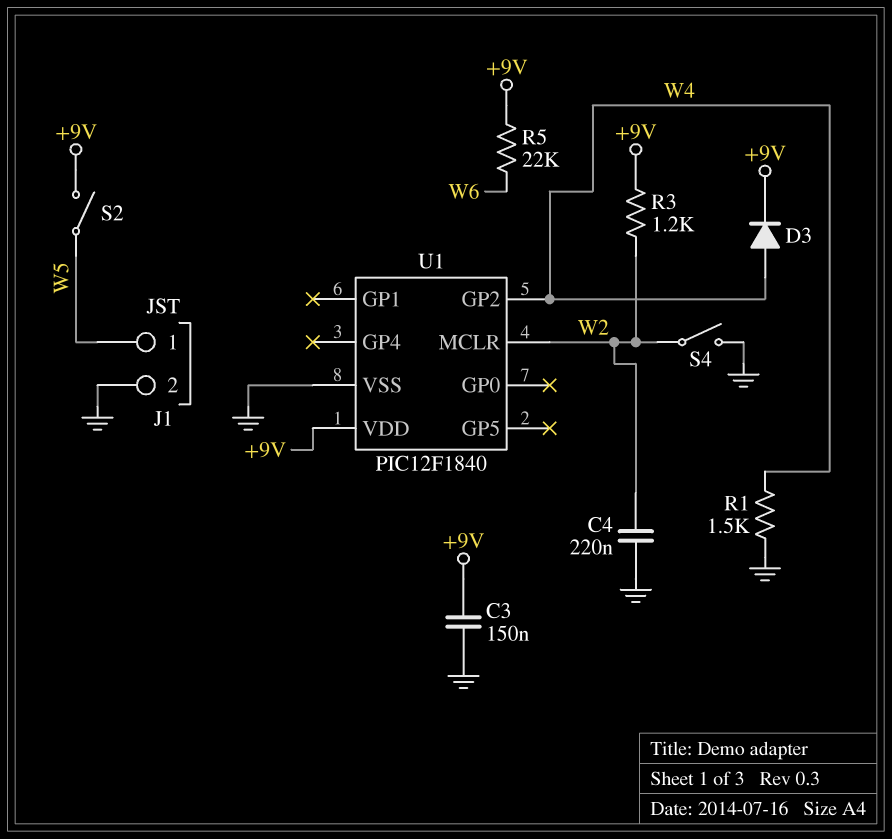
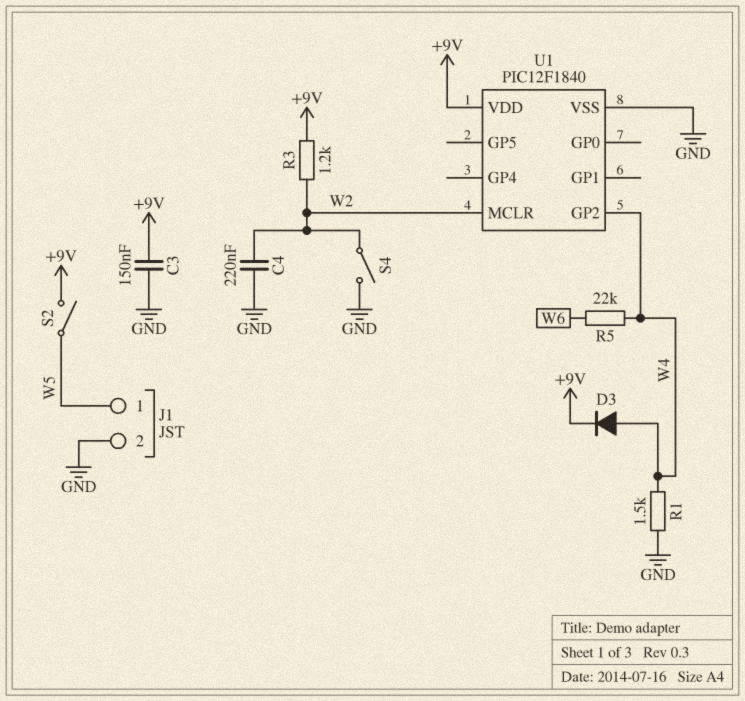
R5: 22k (+9V, W6) -> 22k (W4, W6)

